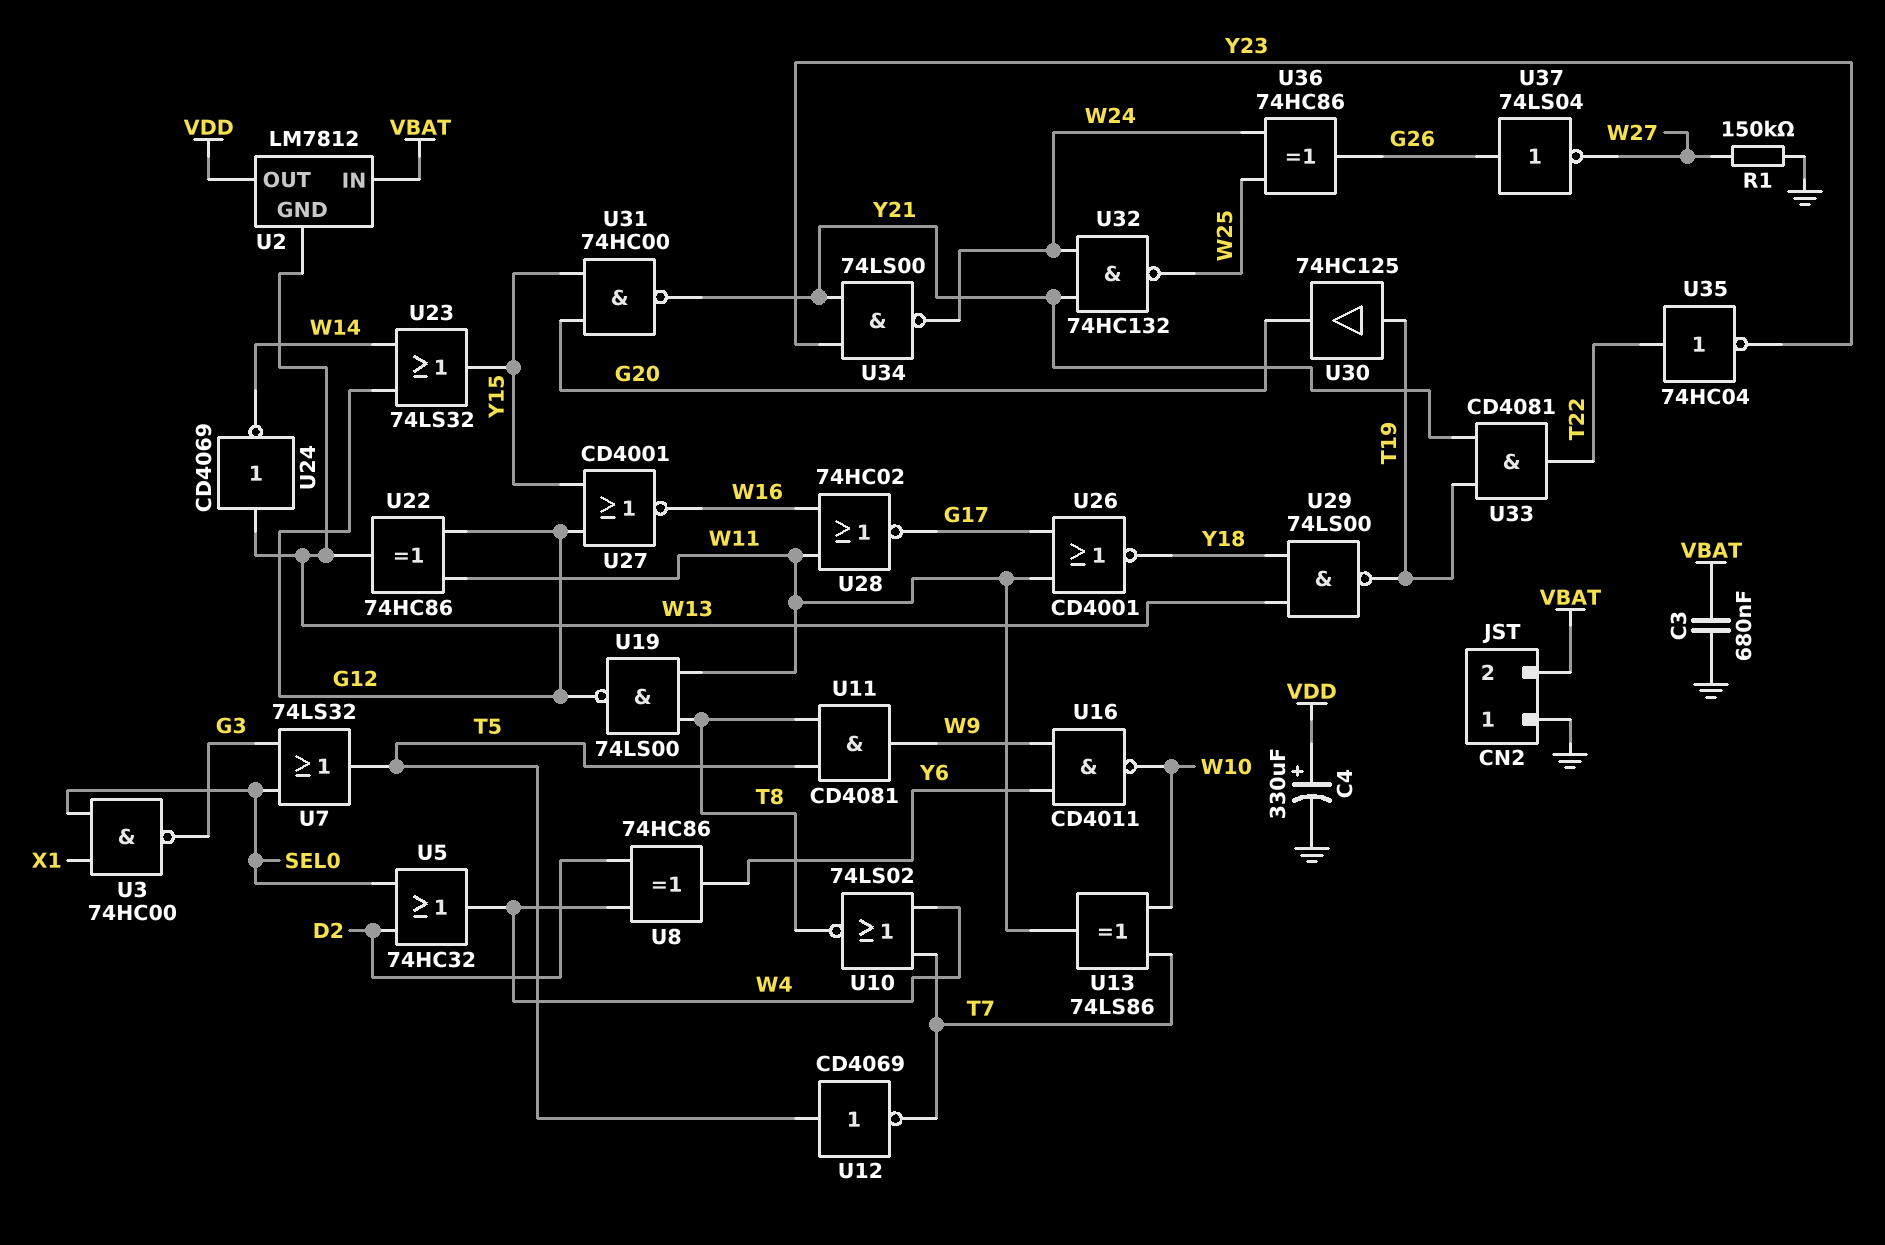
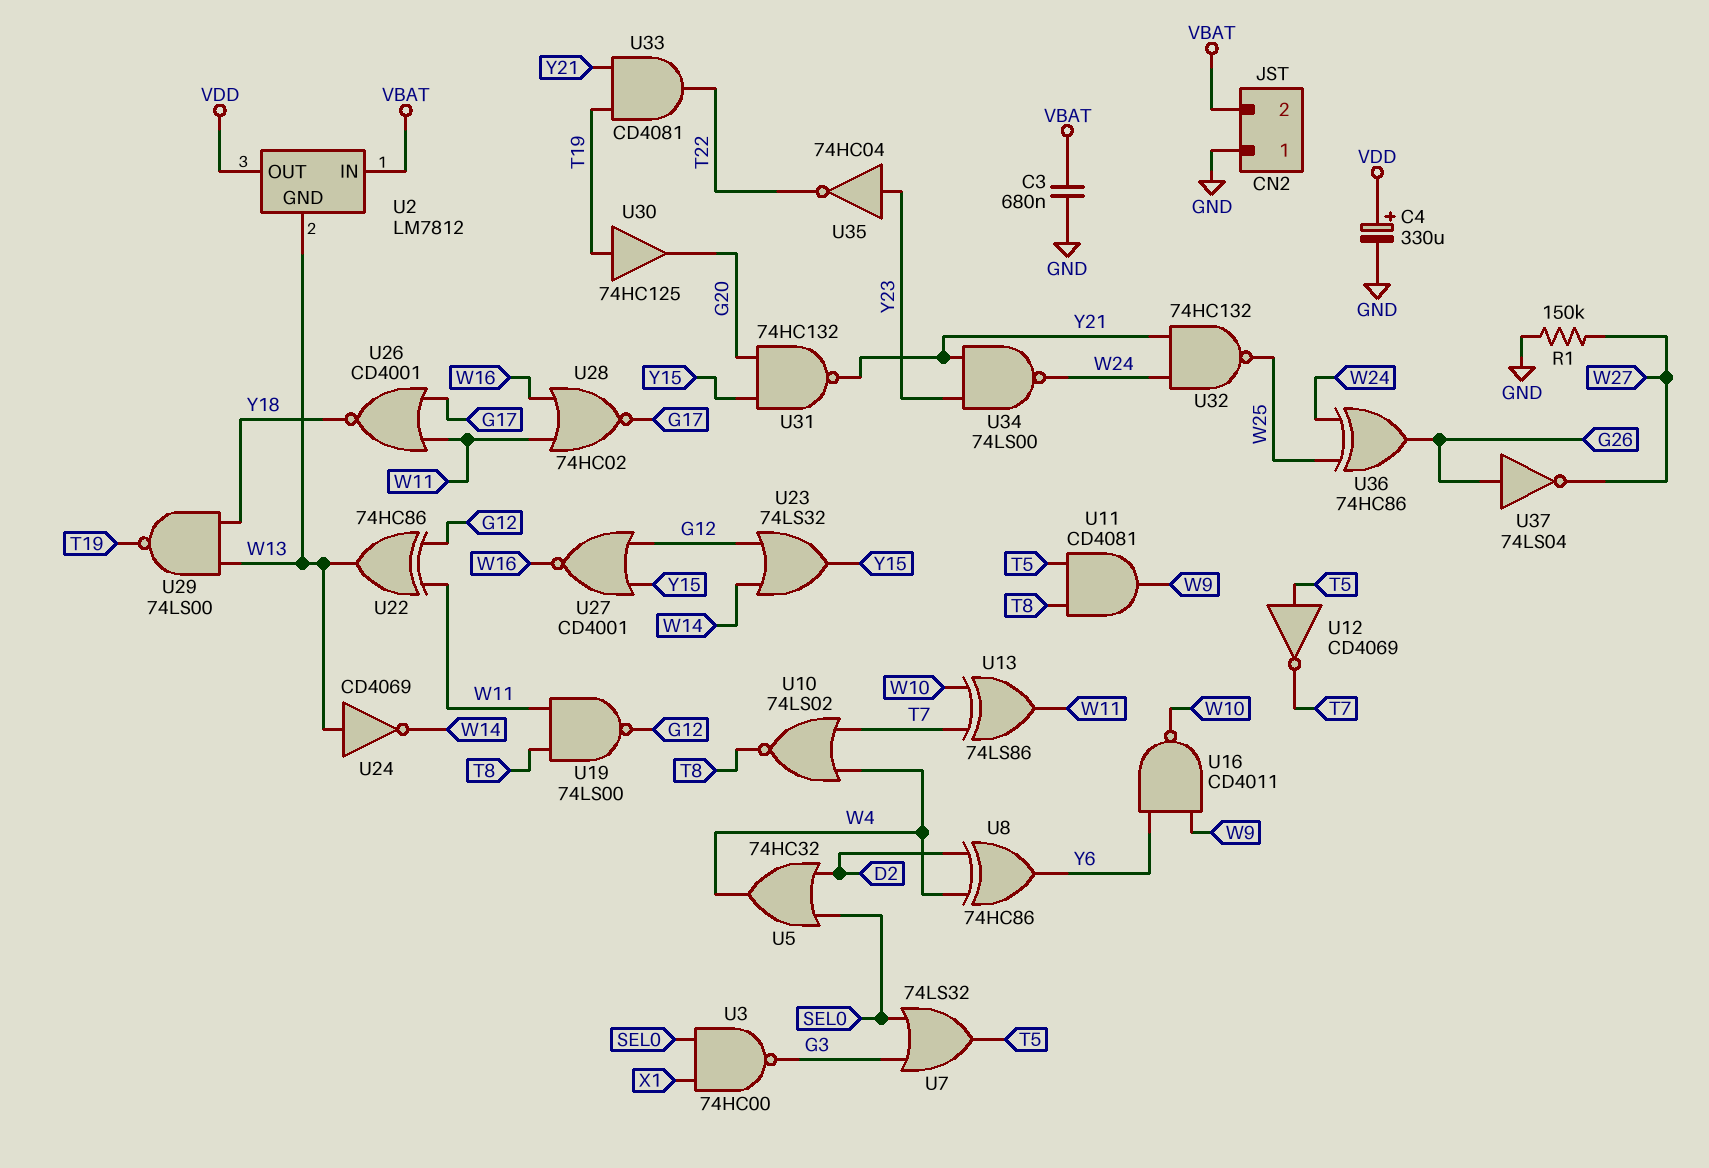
U31: NAND 74HC00 (in G20, in Y15, out Y21) -> NAND 74HC132 (in G20, in Y15, out Y21)
U35: NOT 74HC04 (in T22, out Y23) -> NOT 74HC04 (in Y23, out T22)

